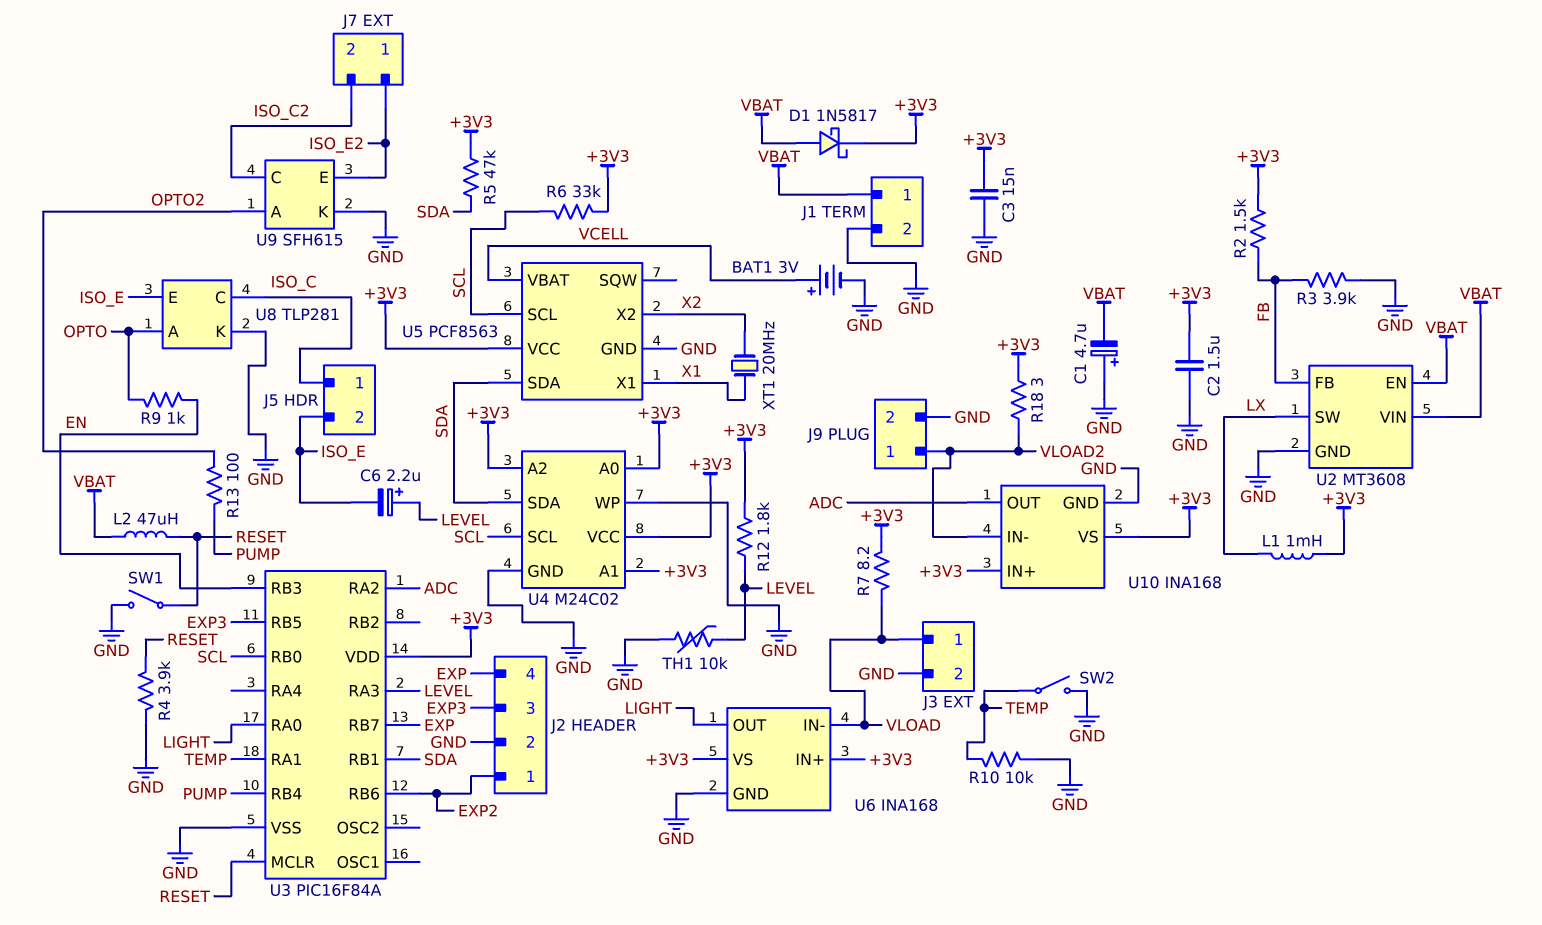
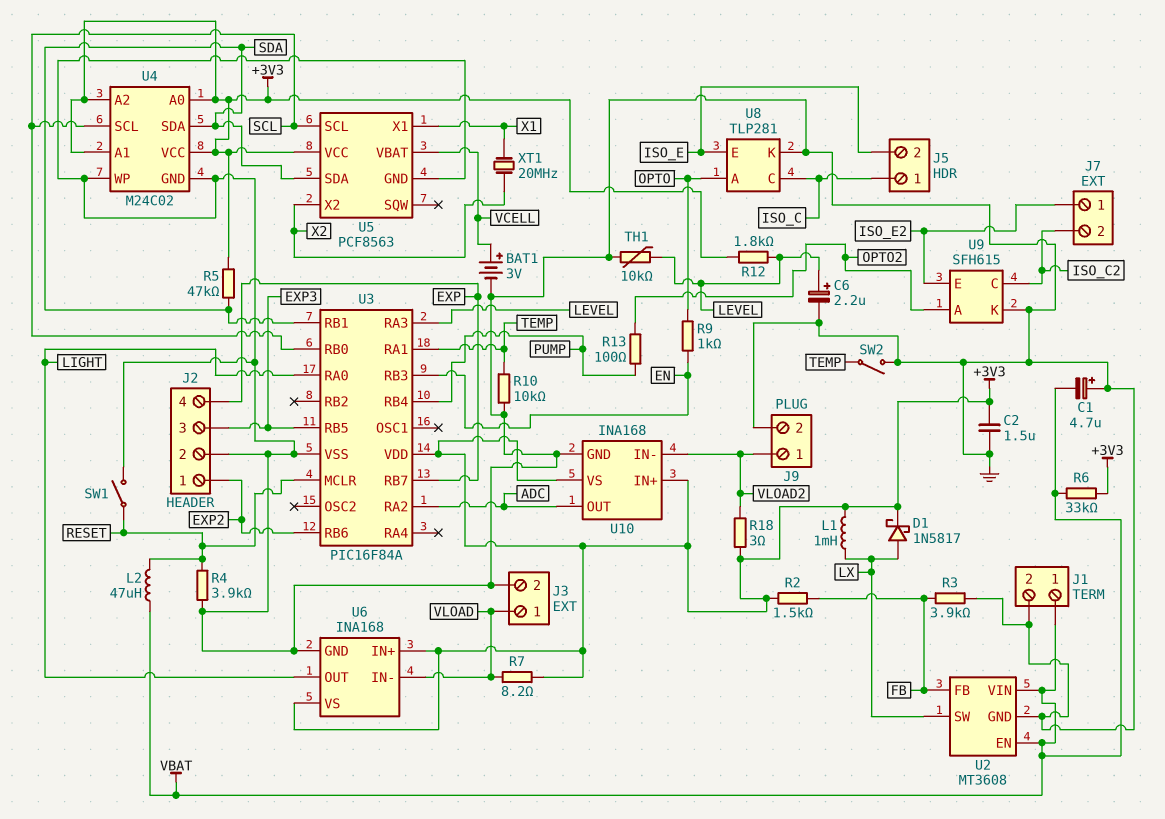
C3: 15nF (+3V3, GND) -> none
C6: 2.2uF (plus LEVEL, minus ISO_E) -> 2.2uF (plus LEVEL, minus GND)
D1: schottky 1N5817 (A VBAT, K +3V3) -> schottky 1N5817 (A LX, K +3V3)
R6: 33k (+3V3, SCL) -> 33k (+3V3, VBAT)

